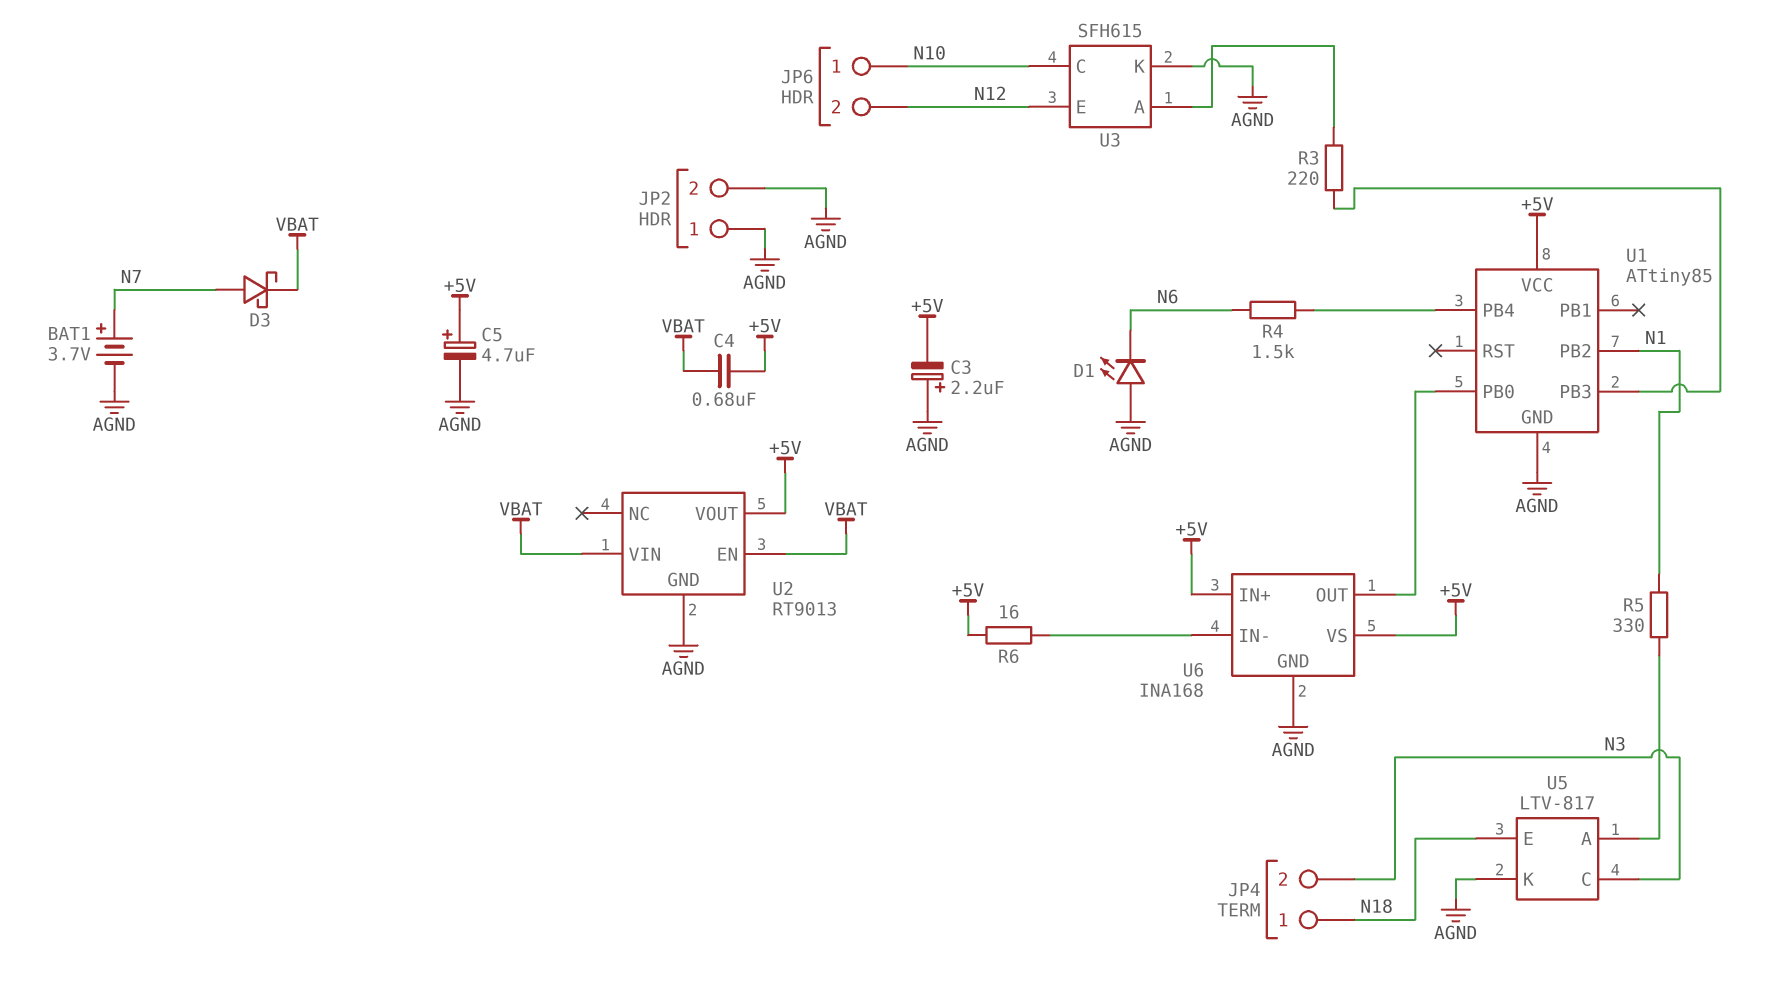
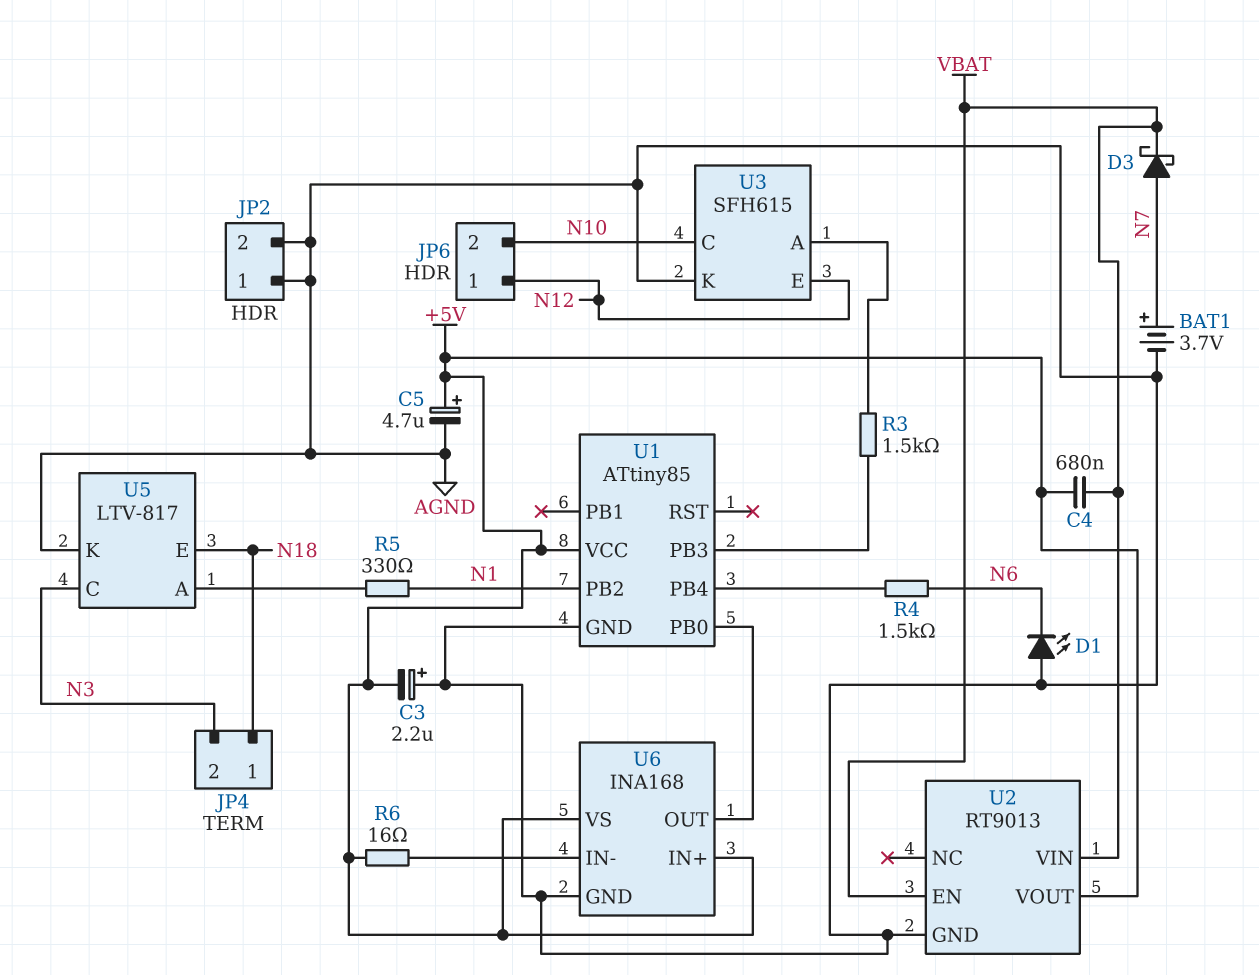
JP6 pin 1: N10 -> N12
JP6 pin 2: N12 -> N10
R3: 220 (U1/PB3, U3/A) -> 1.5k (U1/PB3, U3/A)

